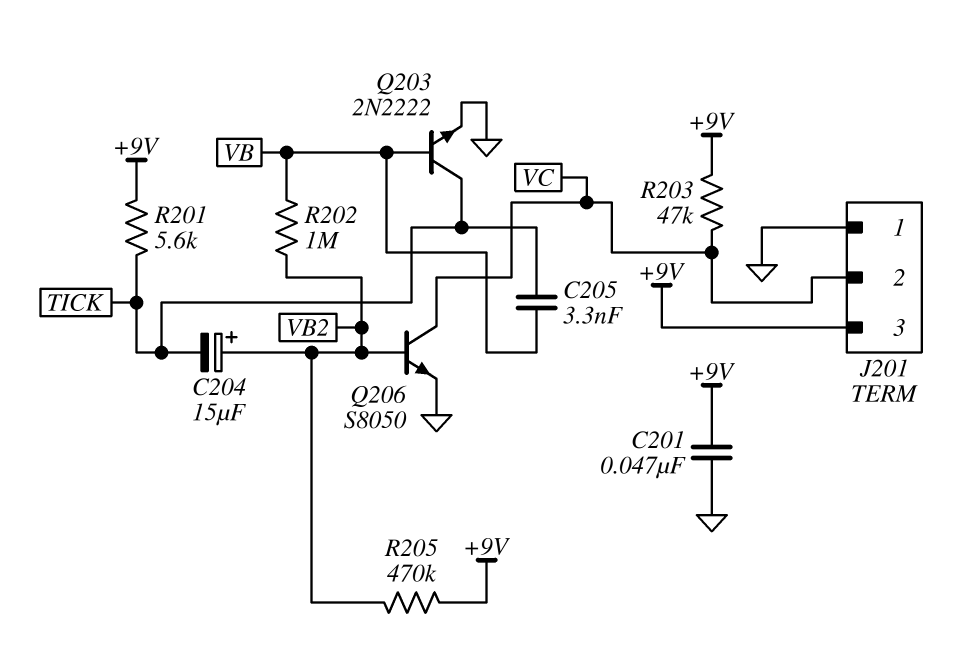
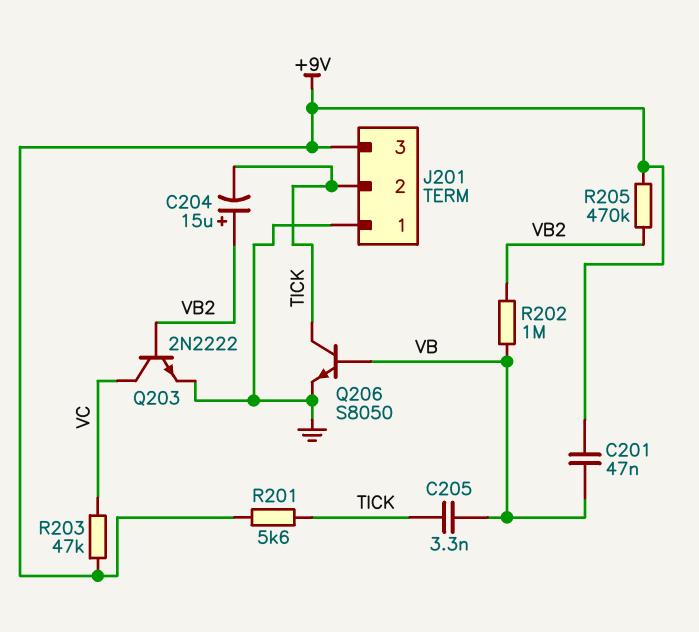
C201: 47nF (+9V, GND) -> 47nF (+9V, VB)
J201 pin 2: VC -> TICK
Q203: NPN 2N2222 (B VB, C TICK, E GND) -> NPN 2N2222 (B VB2, C VC, E GND)
Q206: NPN S8050 (B VB2, C VC, E GND) -> NPN S8050 (B VB, C TICK, E GND)

